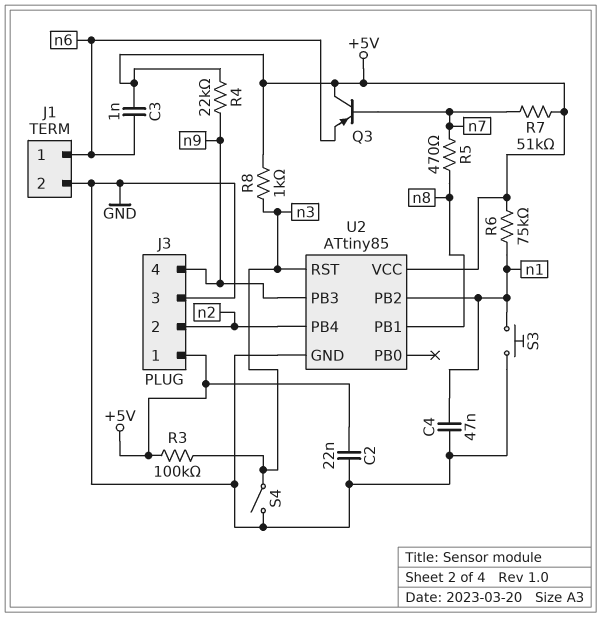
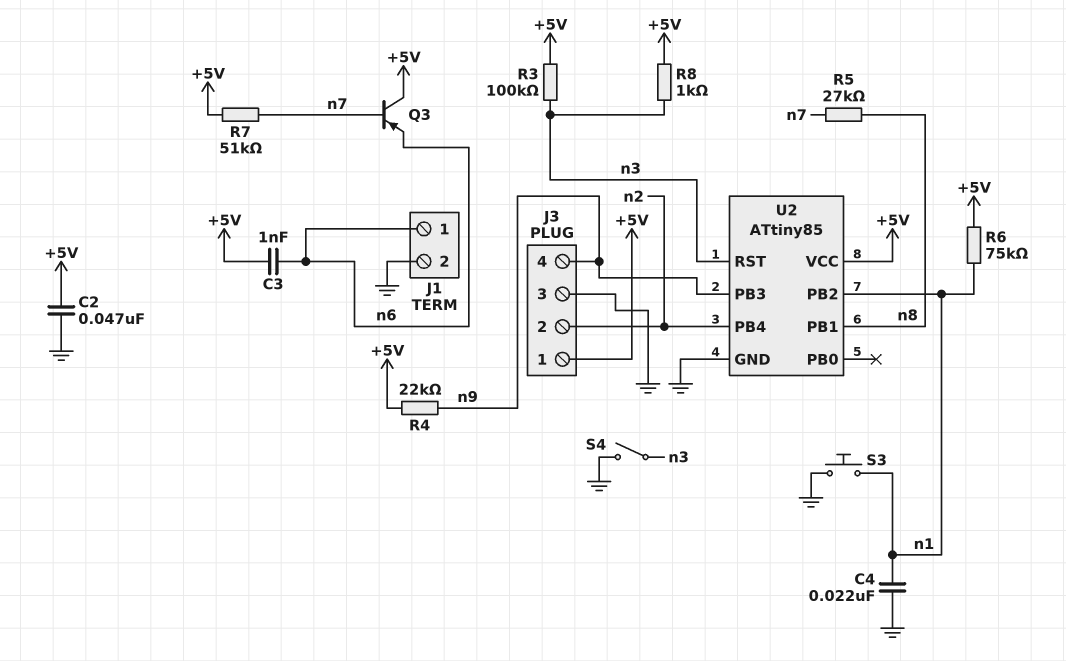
C2: 22nF (+5V, GND) -> 47nF (+5V, GND)
C4: 47nF (GND, n1) -> 22nF (GND, n1)
R5: 470 (n7, n8) -> 27k (n7, n8)

